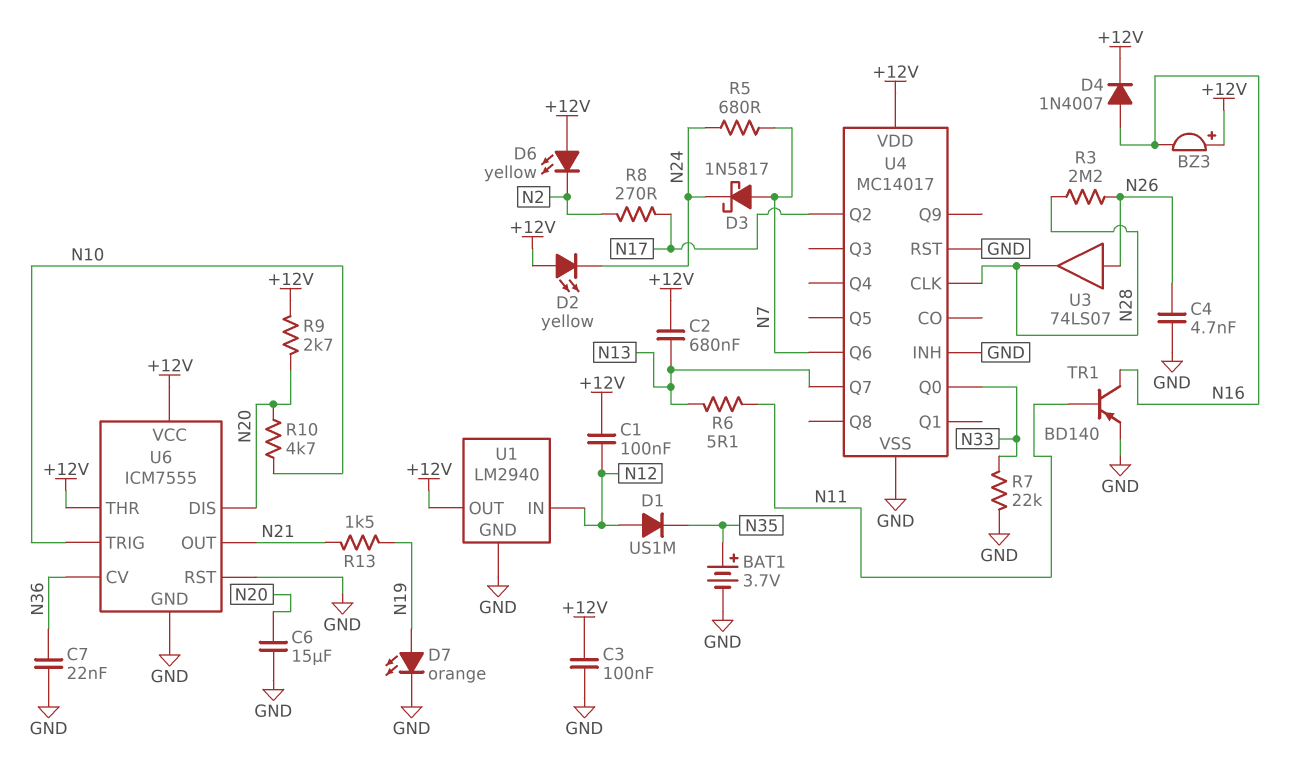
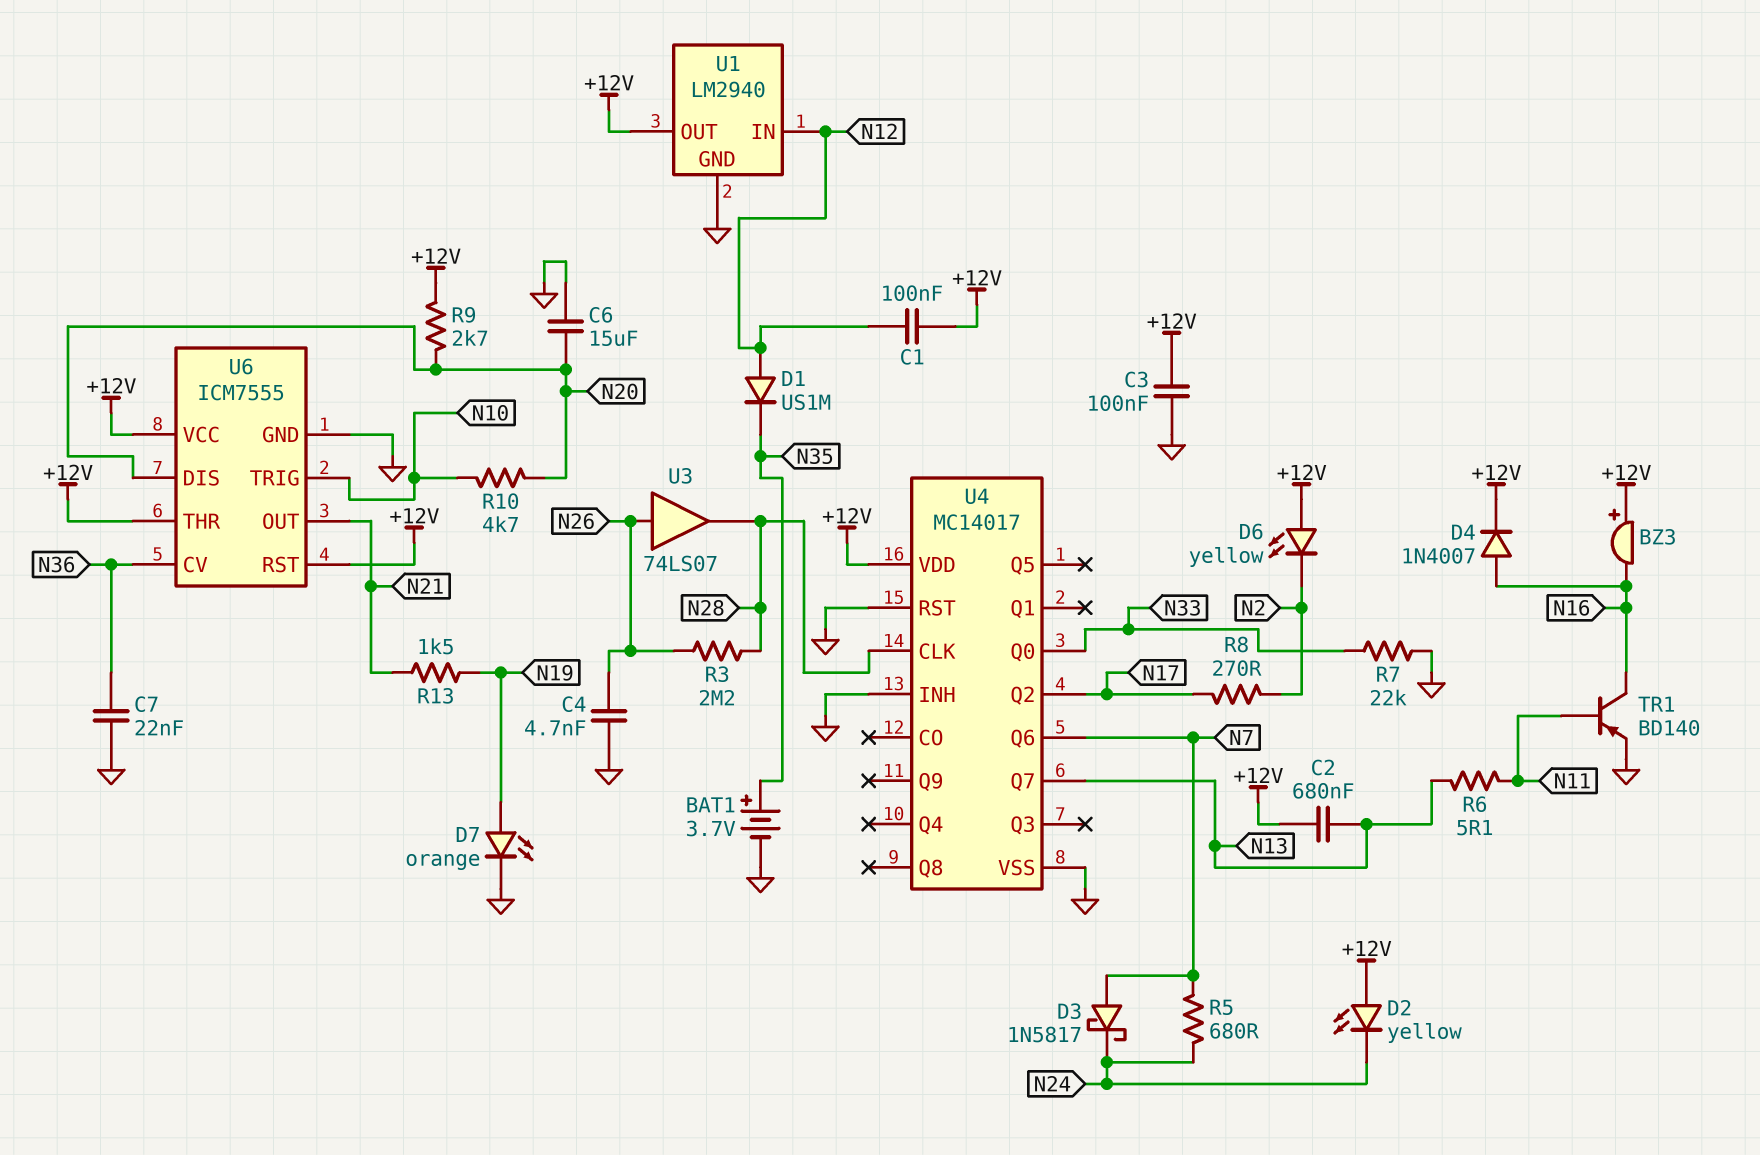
U6 pin RST: GND -> +12V

